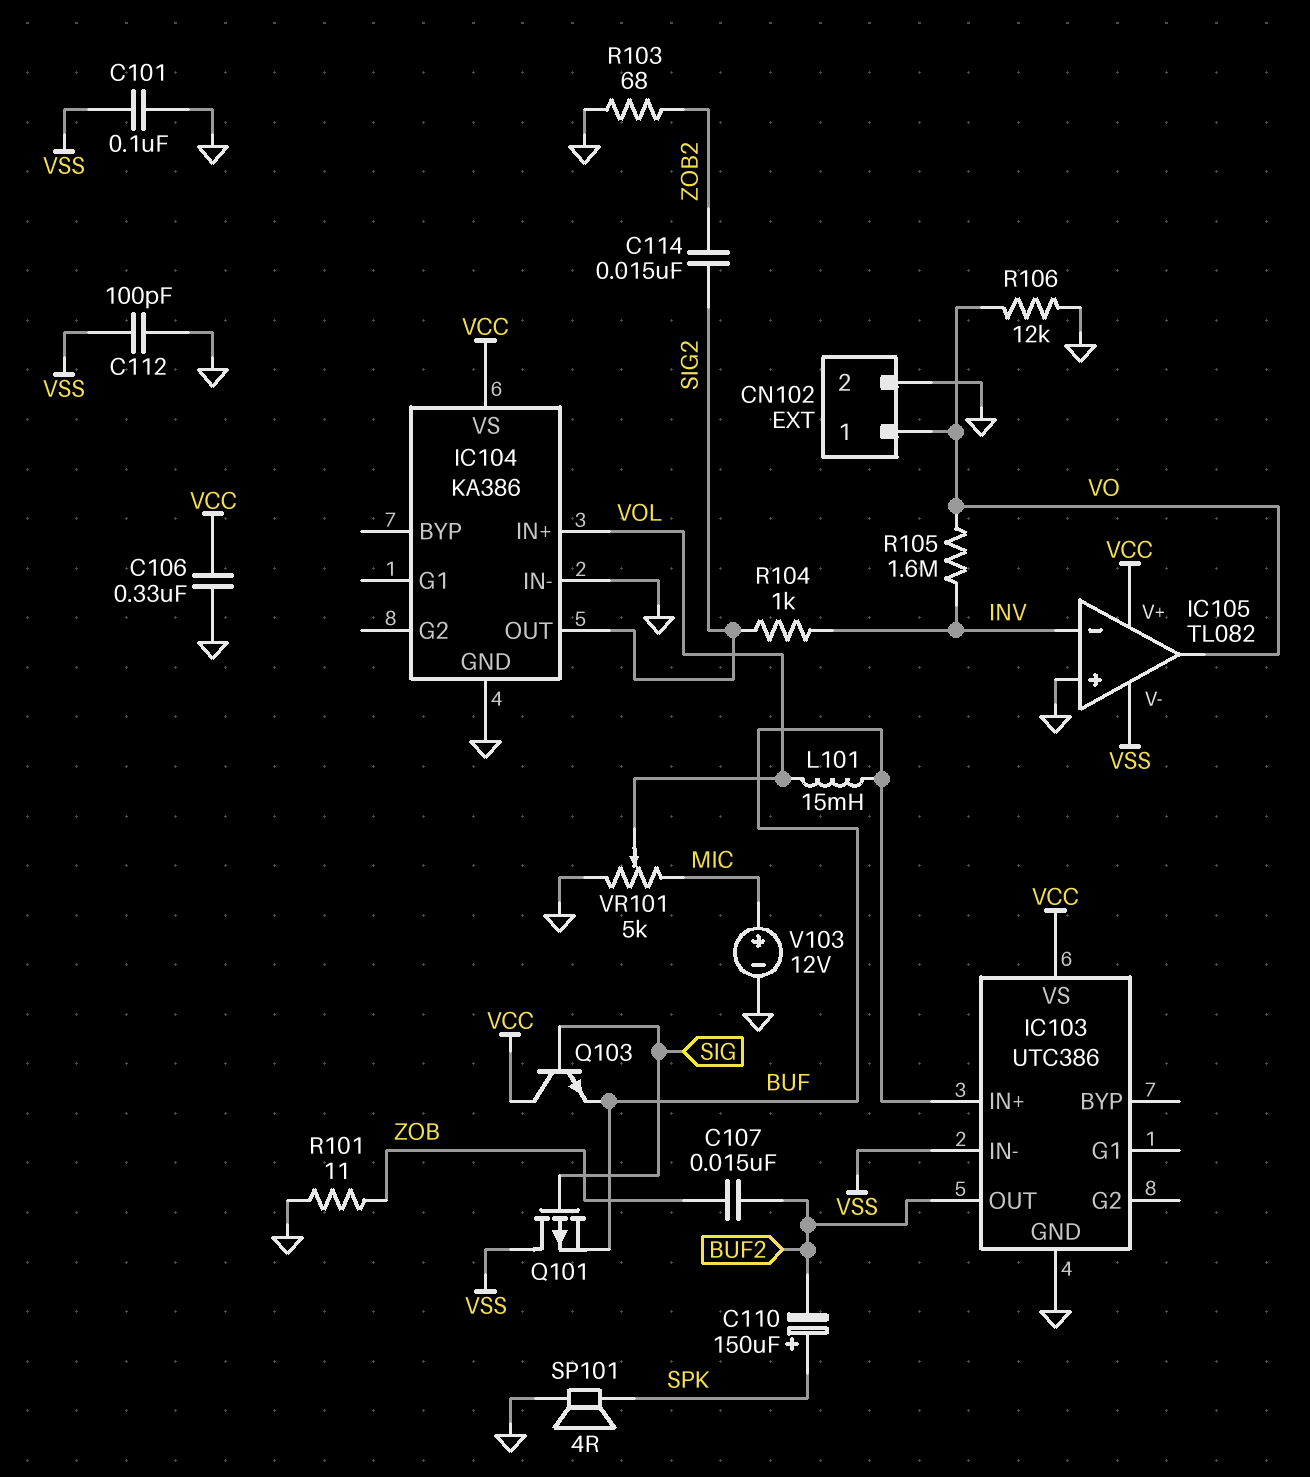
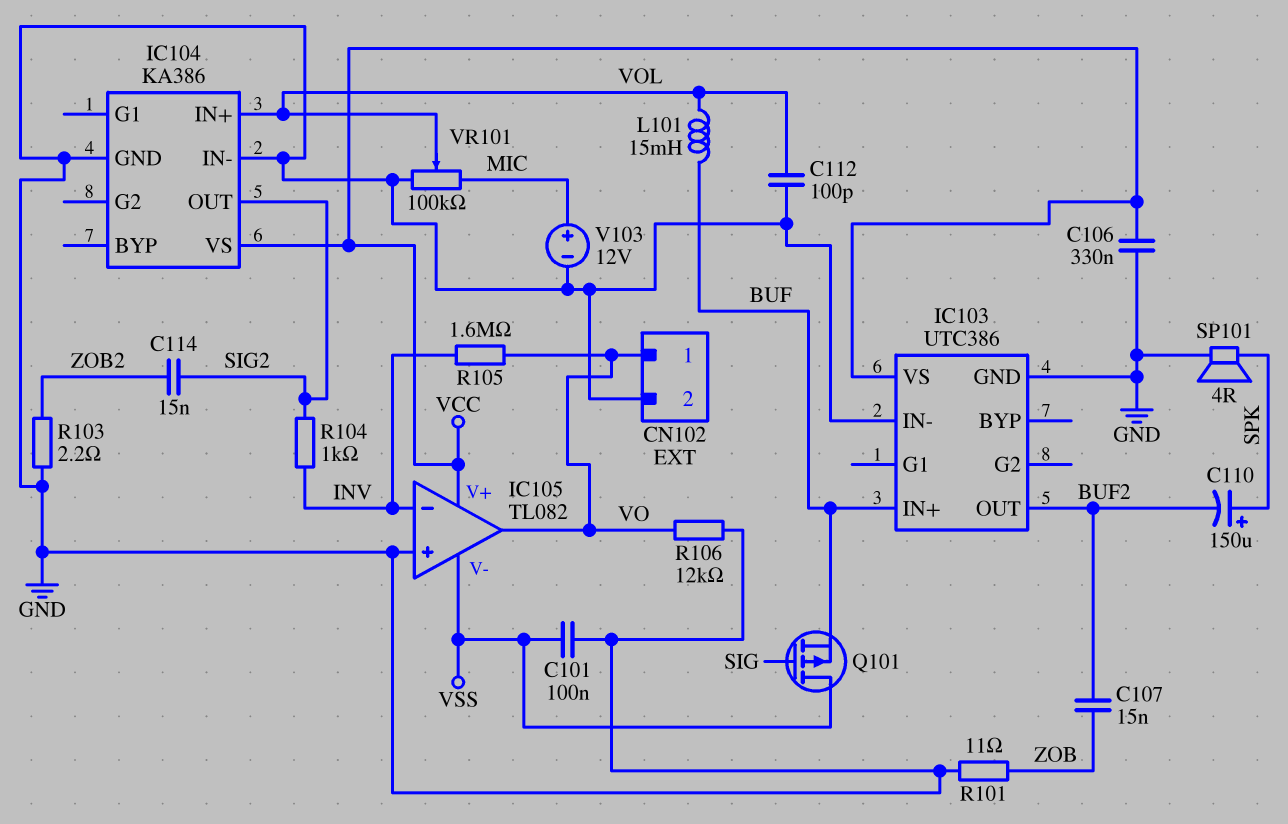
C112: 100pF (GND, VSS) -> 100pF (GND, VOL)
IC103 pin IN-: VSS -> GND
Q103: NPN (B SIG, C VCC, E BUF) -> none
R103: 68 (GND, ZOB2) -> 2.2 (GND, ZOB2)
VR101: 5k (GND, MIC, wiper VOL) -> 100k (GND, MIC, wiper VOL)

